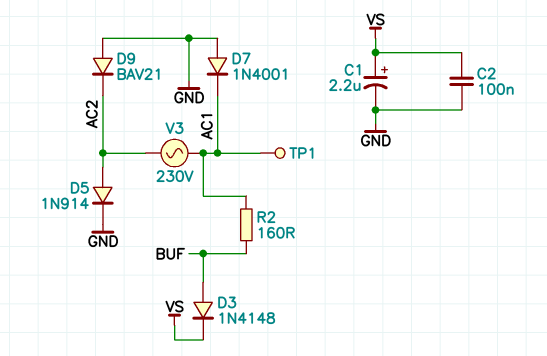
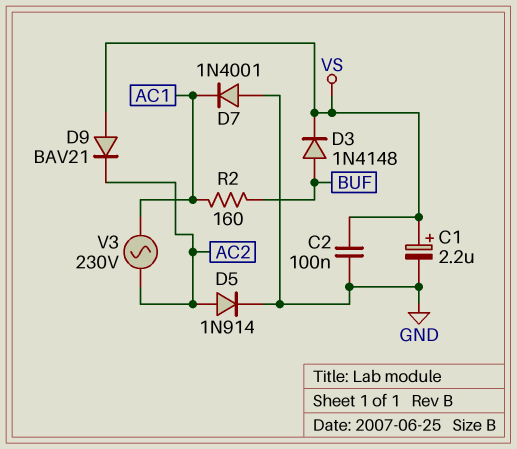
D9: diode BAV21 (A GND, K AC2) -> diode BAV21 (A VS, K AC2)
TP1: test point (AC1) -> none

